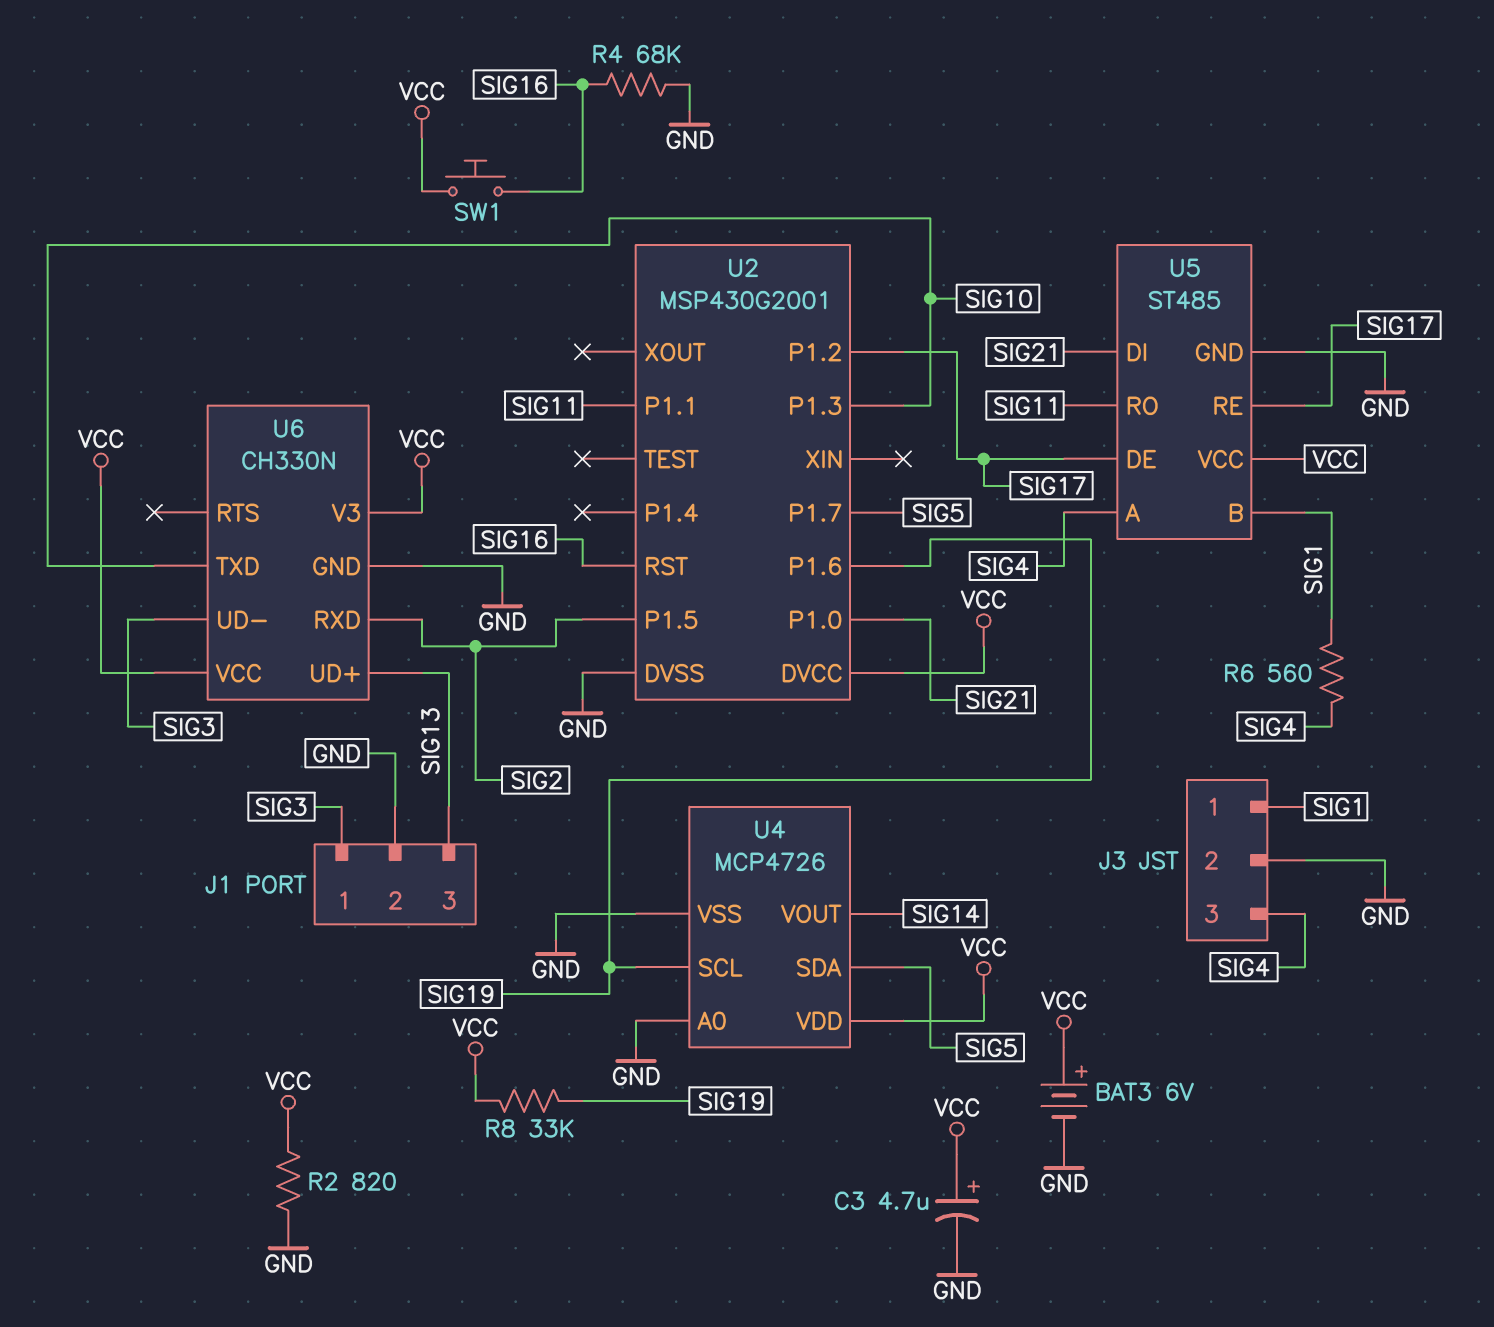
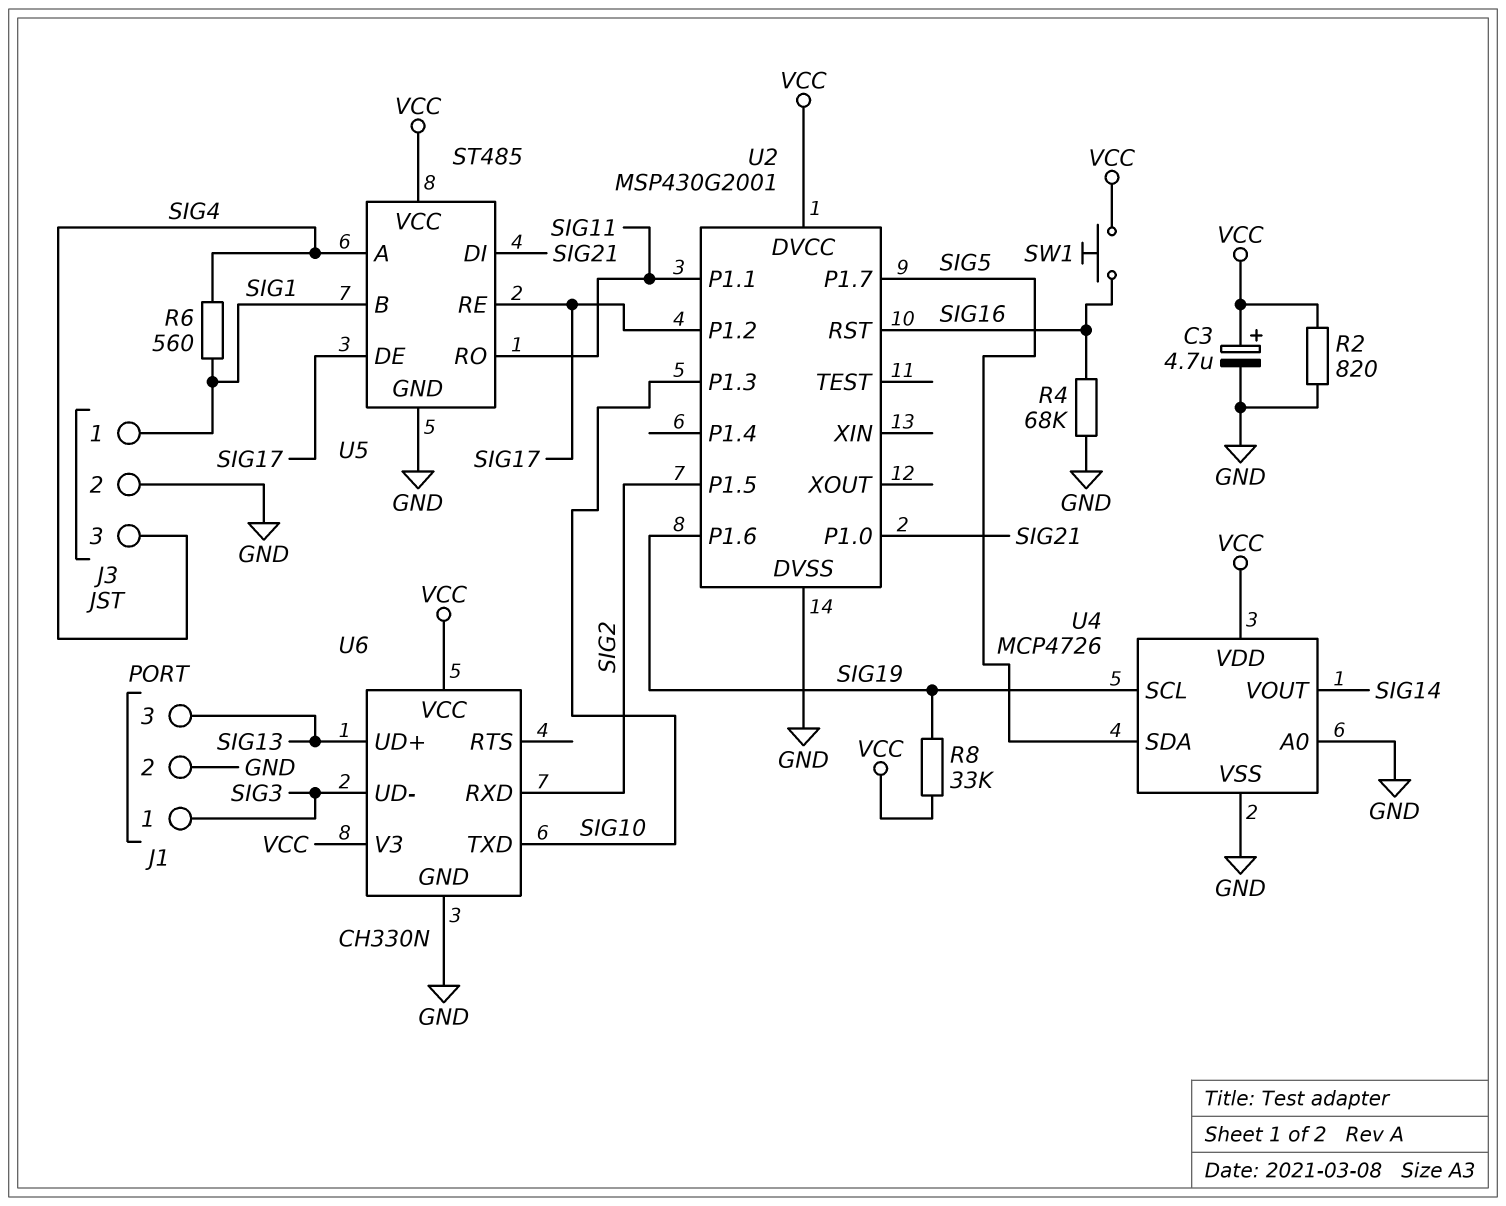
BAT3: 6V (plus VCC, minus GND) -> none

